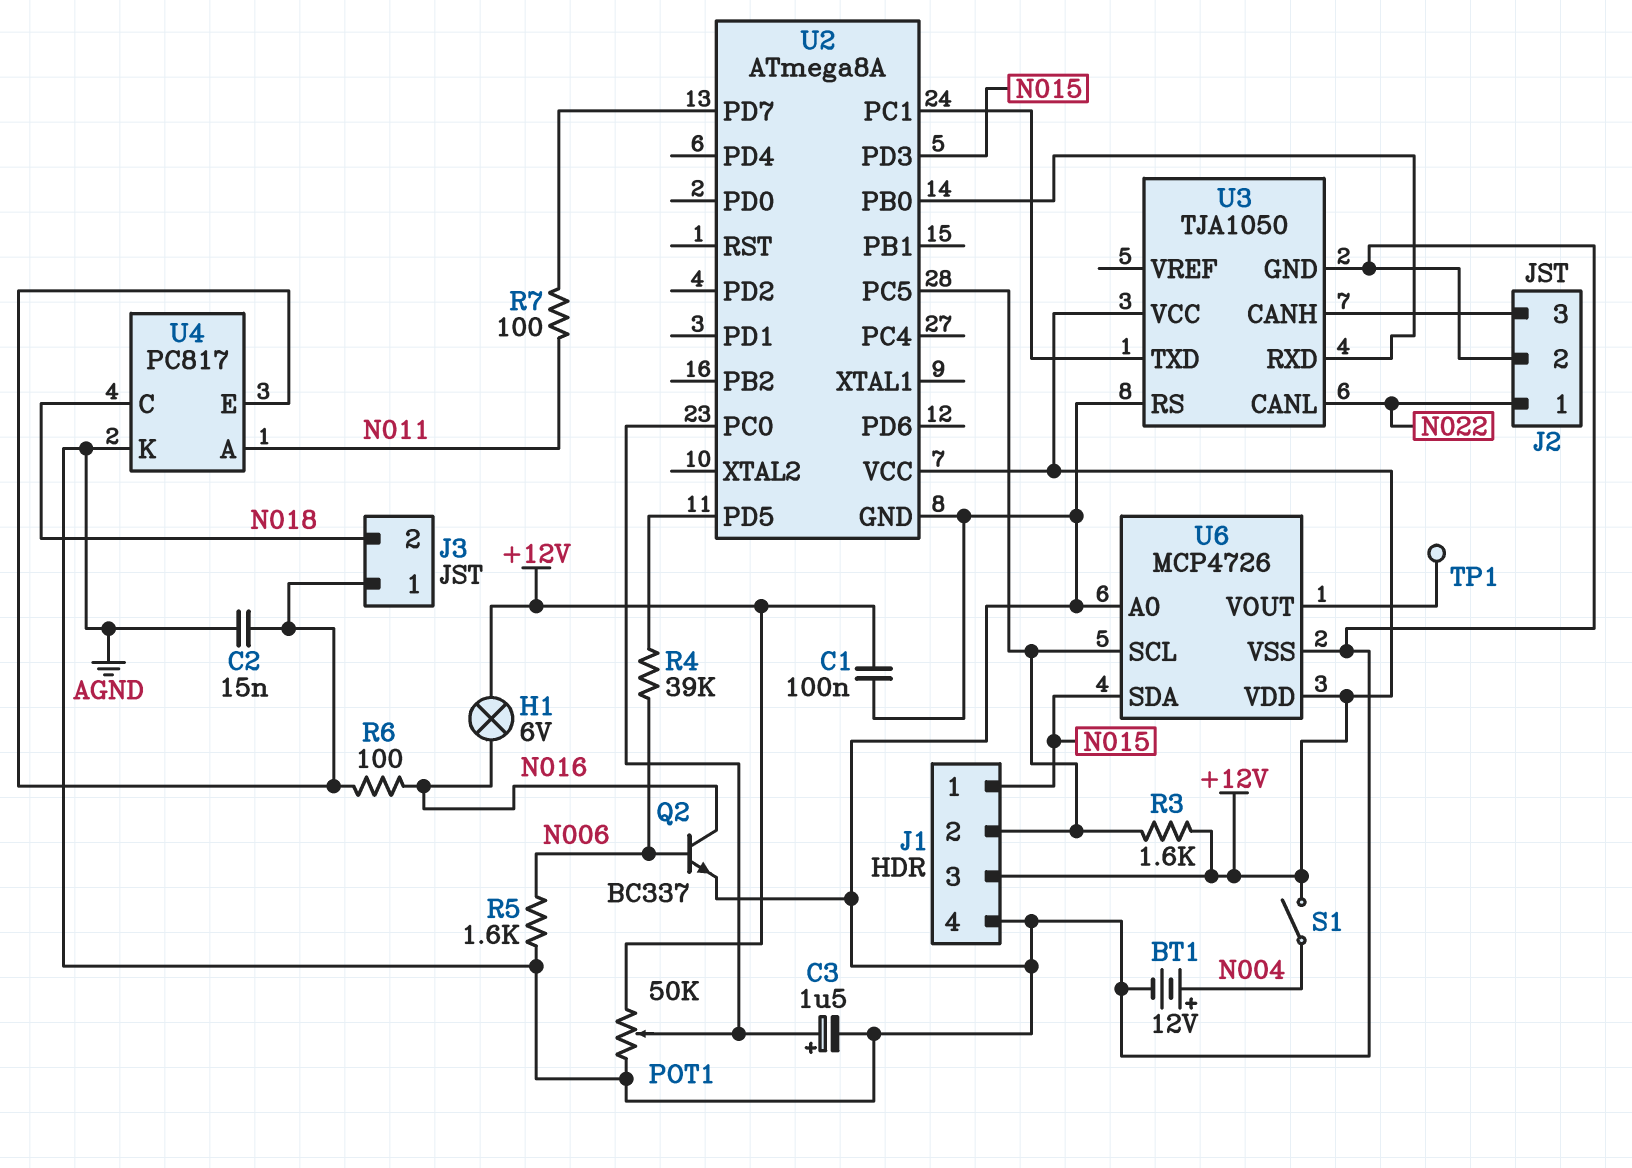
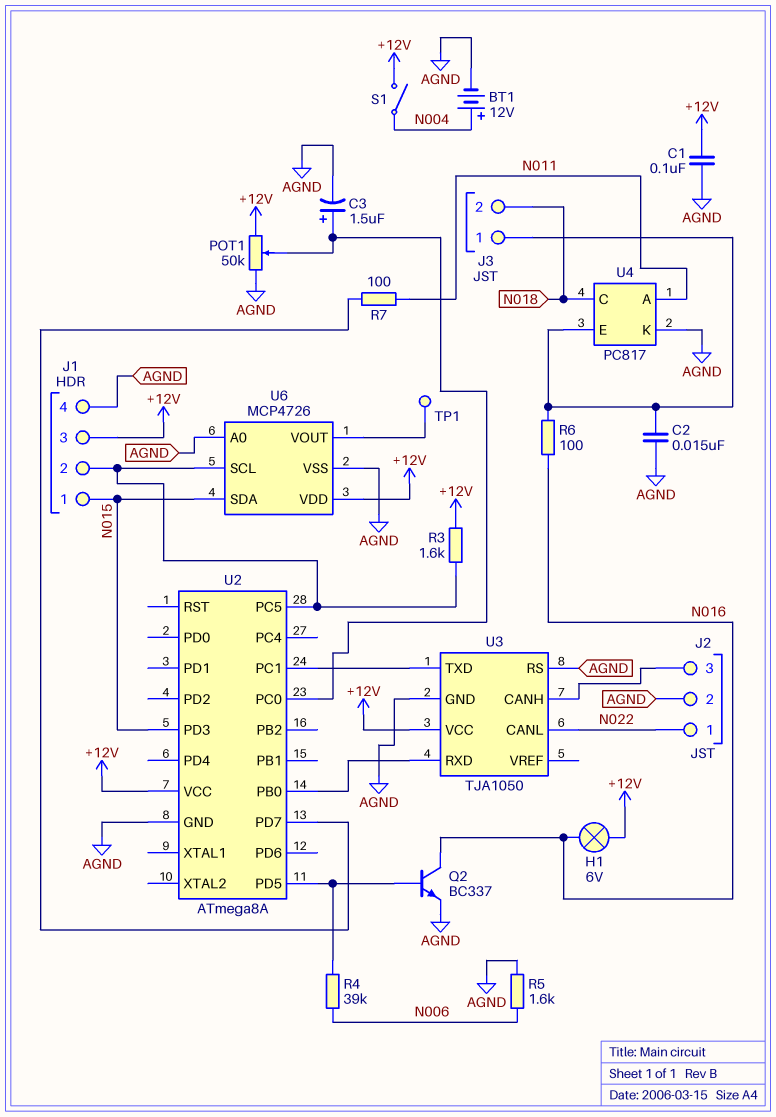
Q2: NPN BC337 (B N006, C N016, E AGND) -> NPN BC337 (B U2/PD5, C N016, E AGND)

